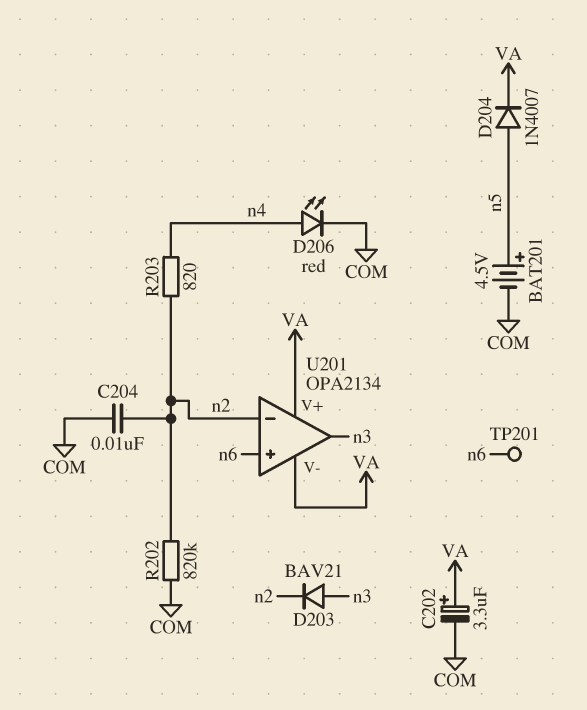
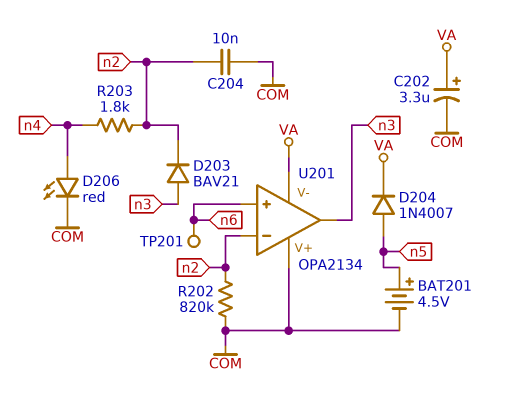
R203: 820 (n2, n4) -> 1.8k (n2, n4)
U201 pin V+: VA -> COM

